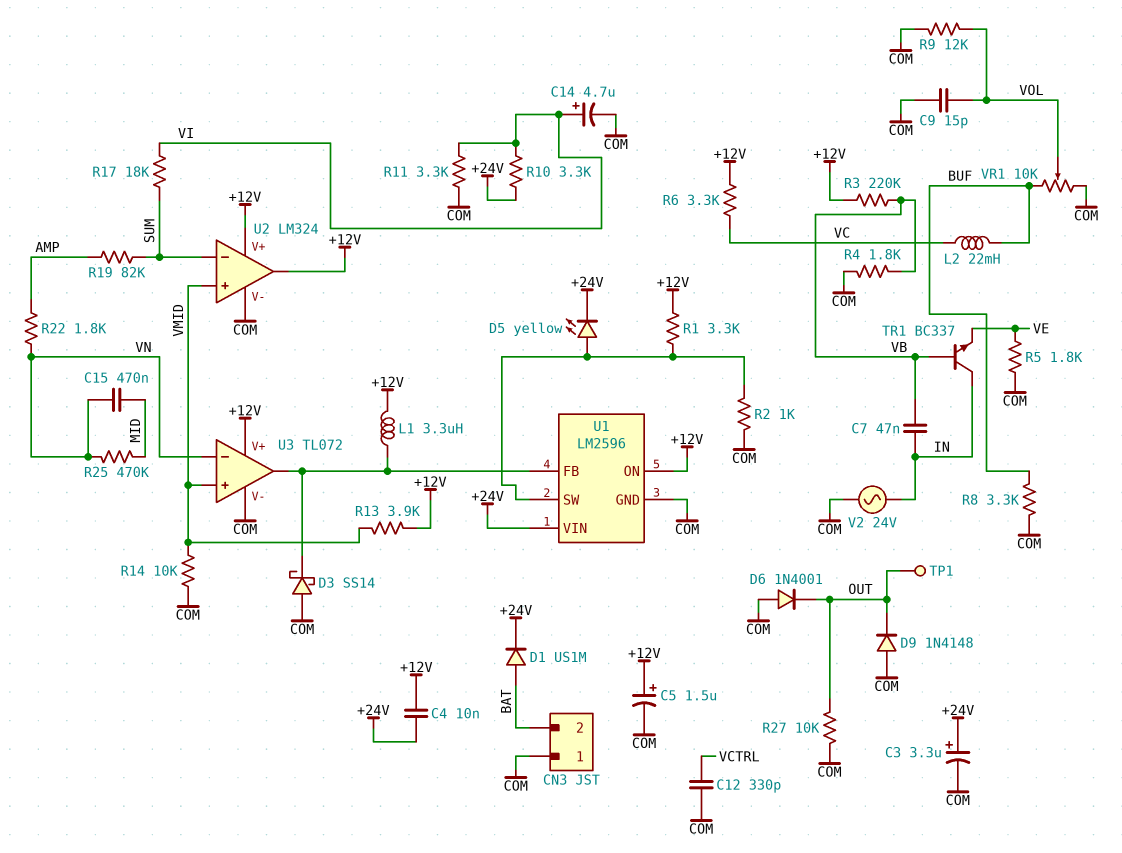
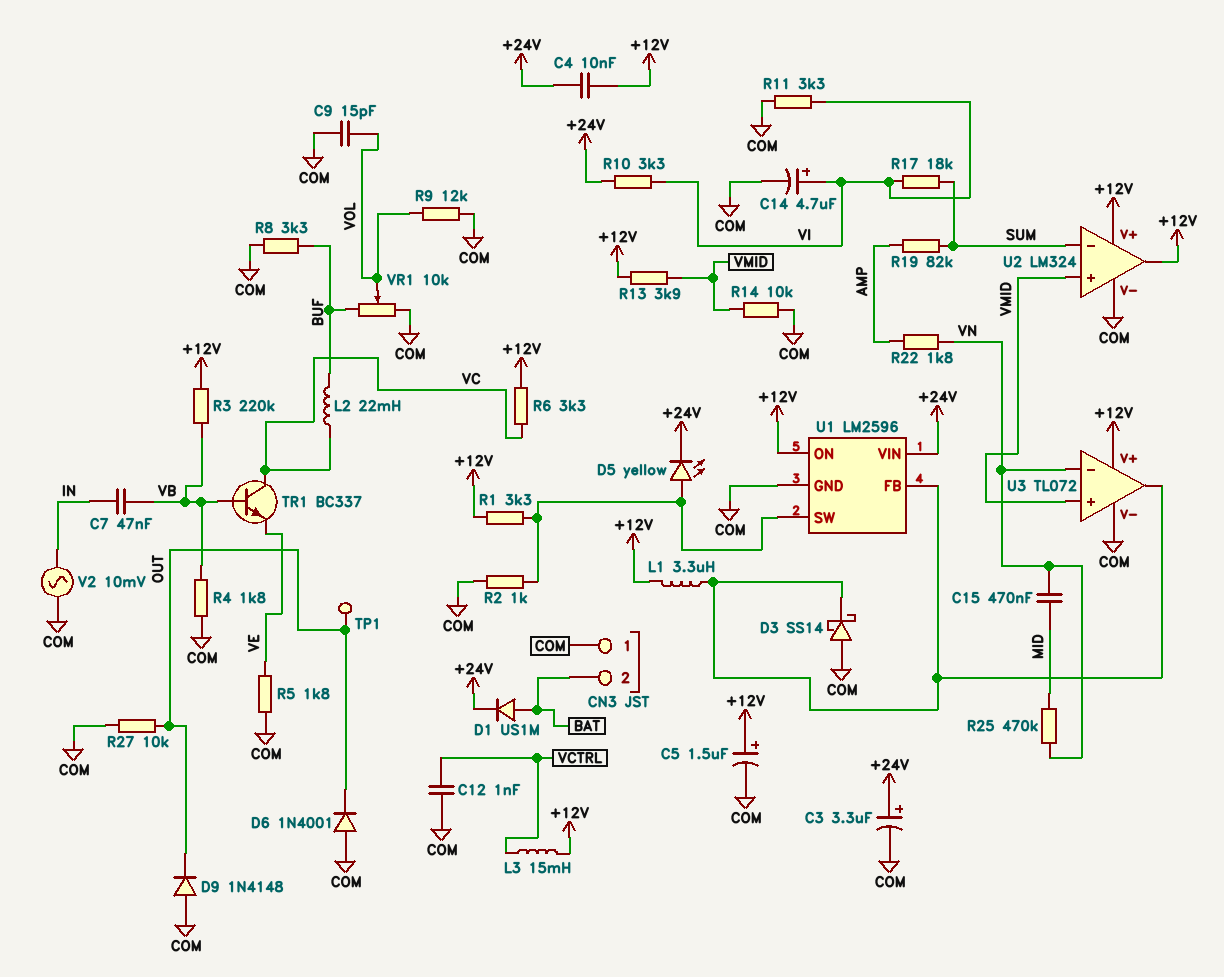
C12: 330pF (COM, VCTRL) -> 1nF (COM, VCTRL)
L3: none -> 15mH (+12V, VCTRL)
TR1: NPN BC337 (B VB, C IN, E VE) -> NPN BC337 (B VB, C VC, E VE)
V2: AC 24V (COM, IN) -> AC 10mV (COM, IN)

